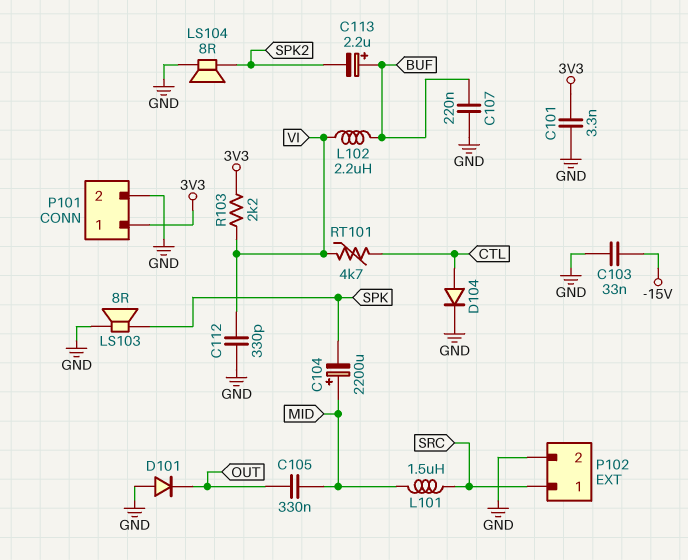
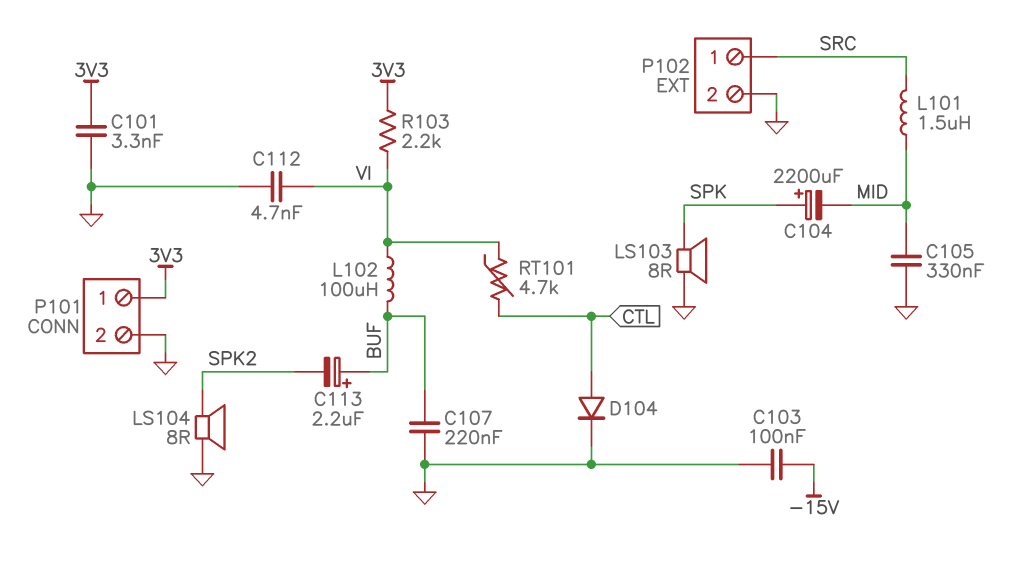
C103: 33nF (-15V, GND) -> 100nF (-15V, GND)
C104: 2200uF (plus MID, minus SPK) -> 2200uF (plus SPK, minus MID)
C105: 330nF (MID, OUT) -> 330nF (GND, MID)
C112: 330pF (GND, VI) -> 4.7nF (GND, VI)
D101: diode (A GND, K OUT) -> none
L102: 2.2uH (BUF, VI) -> 100uH (BUF, VI)

